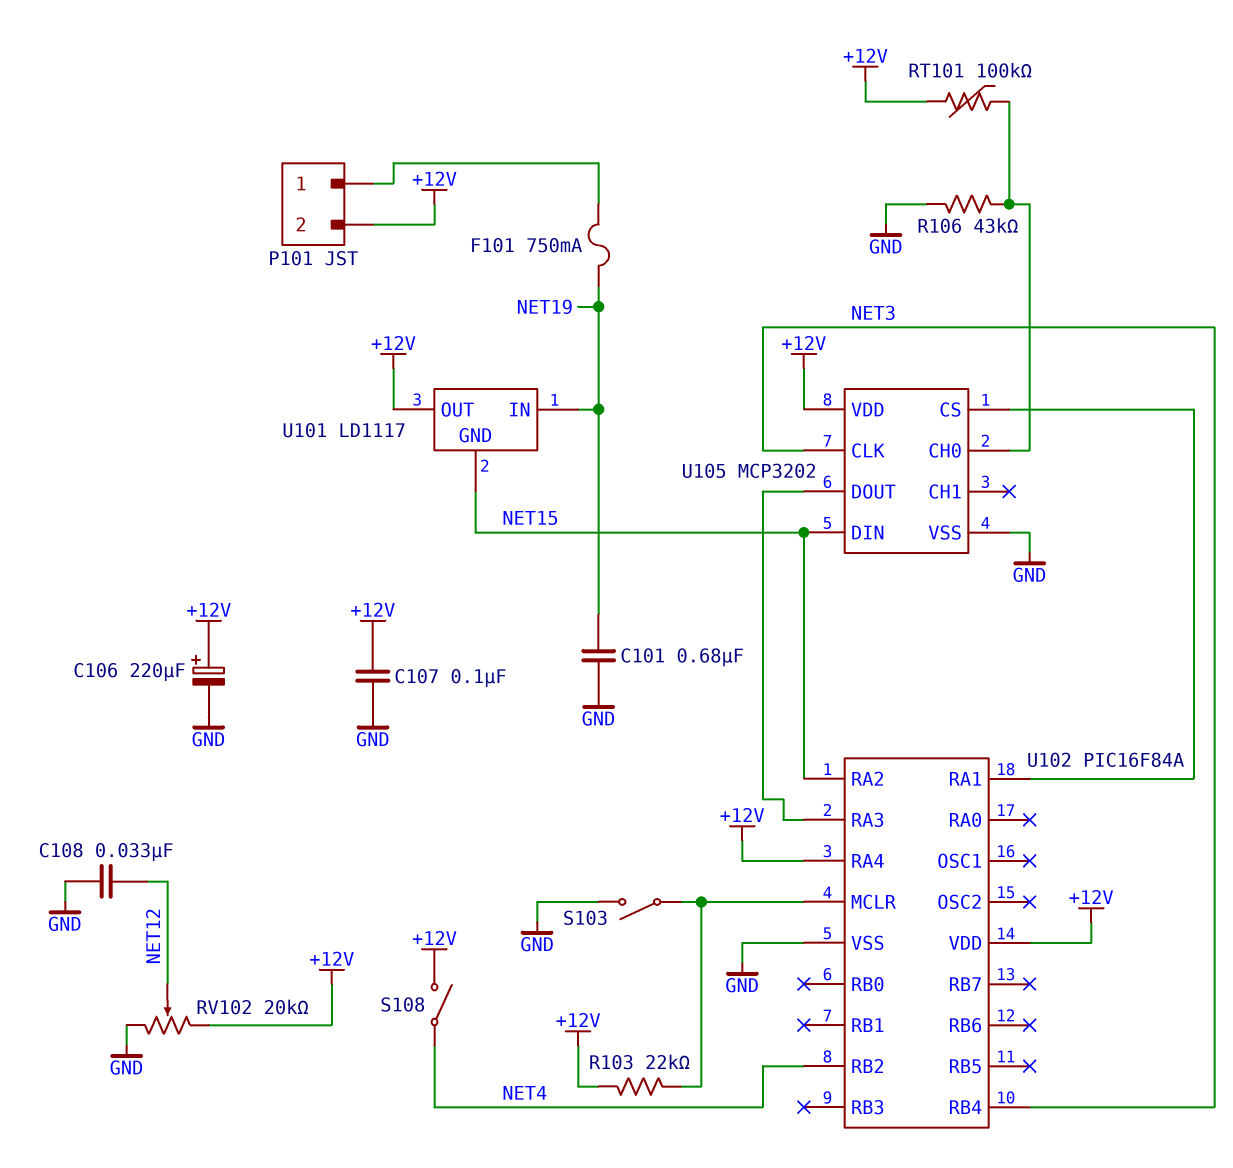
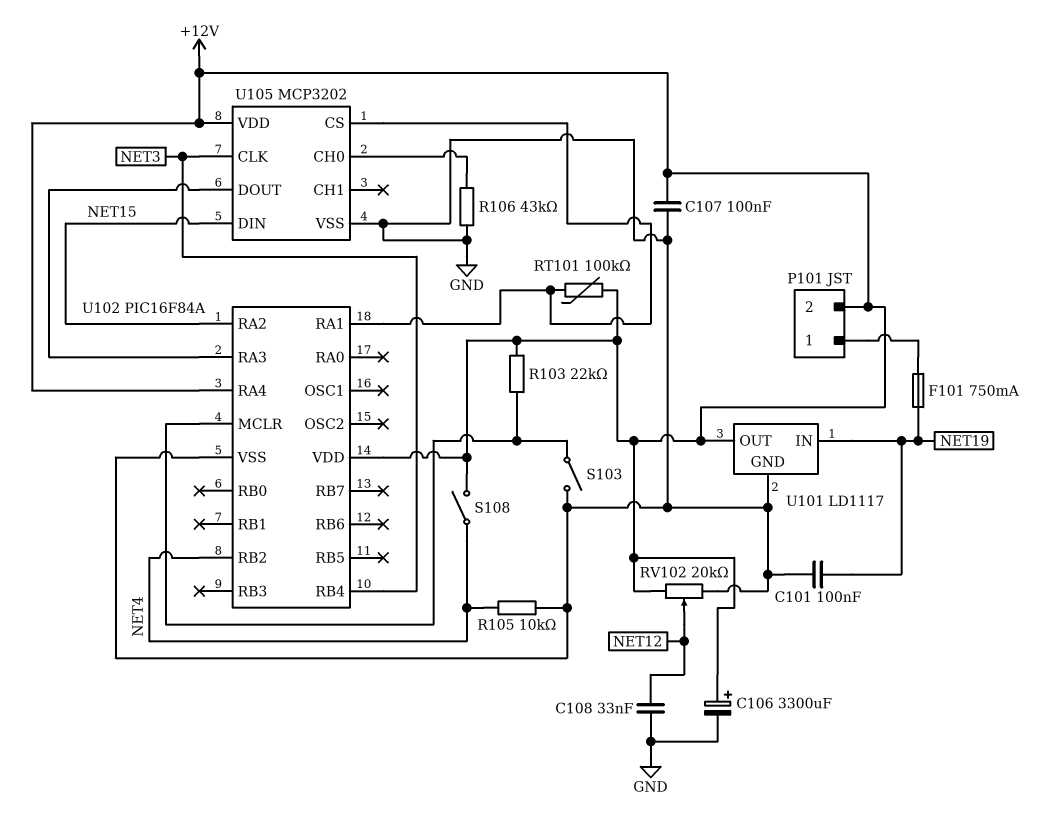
C101: 680nF (GND, NET19) -> 100nF (GND, NET19)
C106: 220uF (plus +12V, minus GND) -> 3300uF (plus +12V, minus GND)
R105: none -> 10k (GND, NET4)
RT101: 100k (+12V, U105/CH0) -> 100k (+12V, U102/RA1)
U101 pin GND: NET15 -> GND

